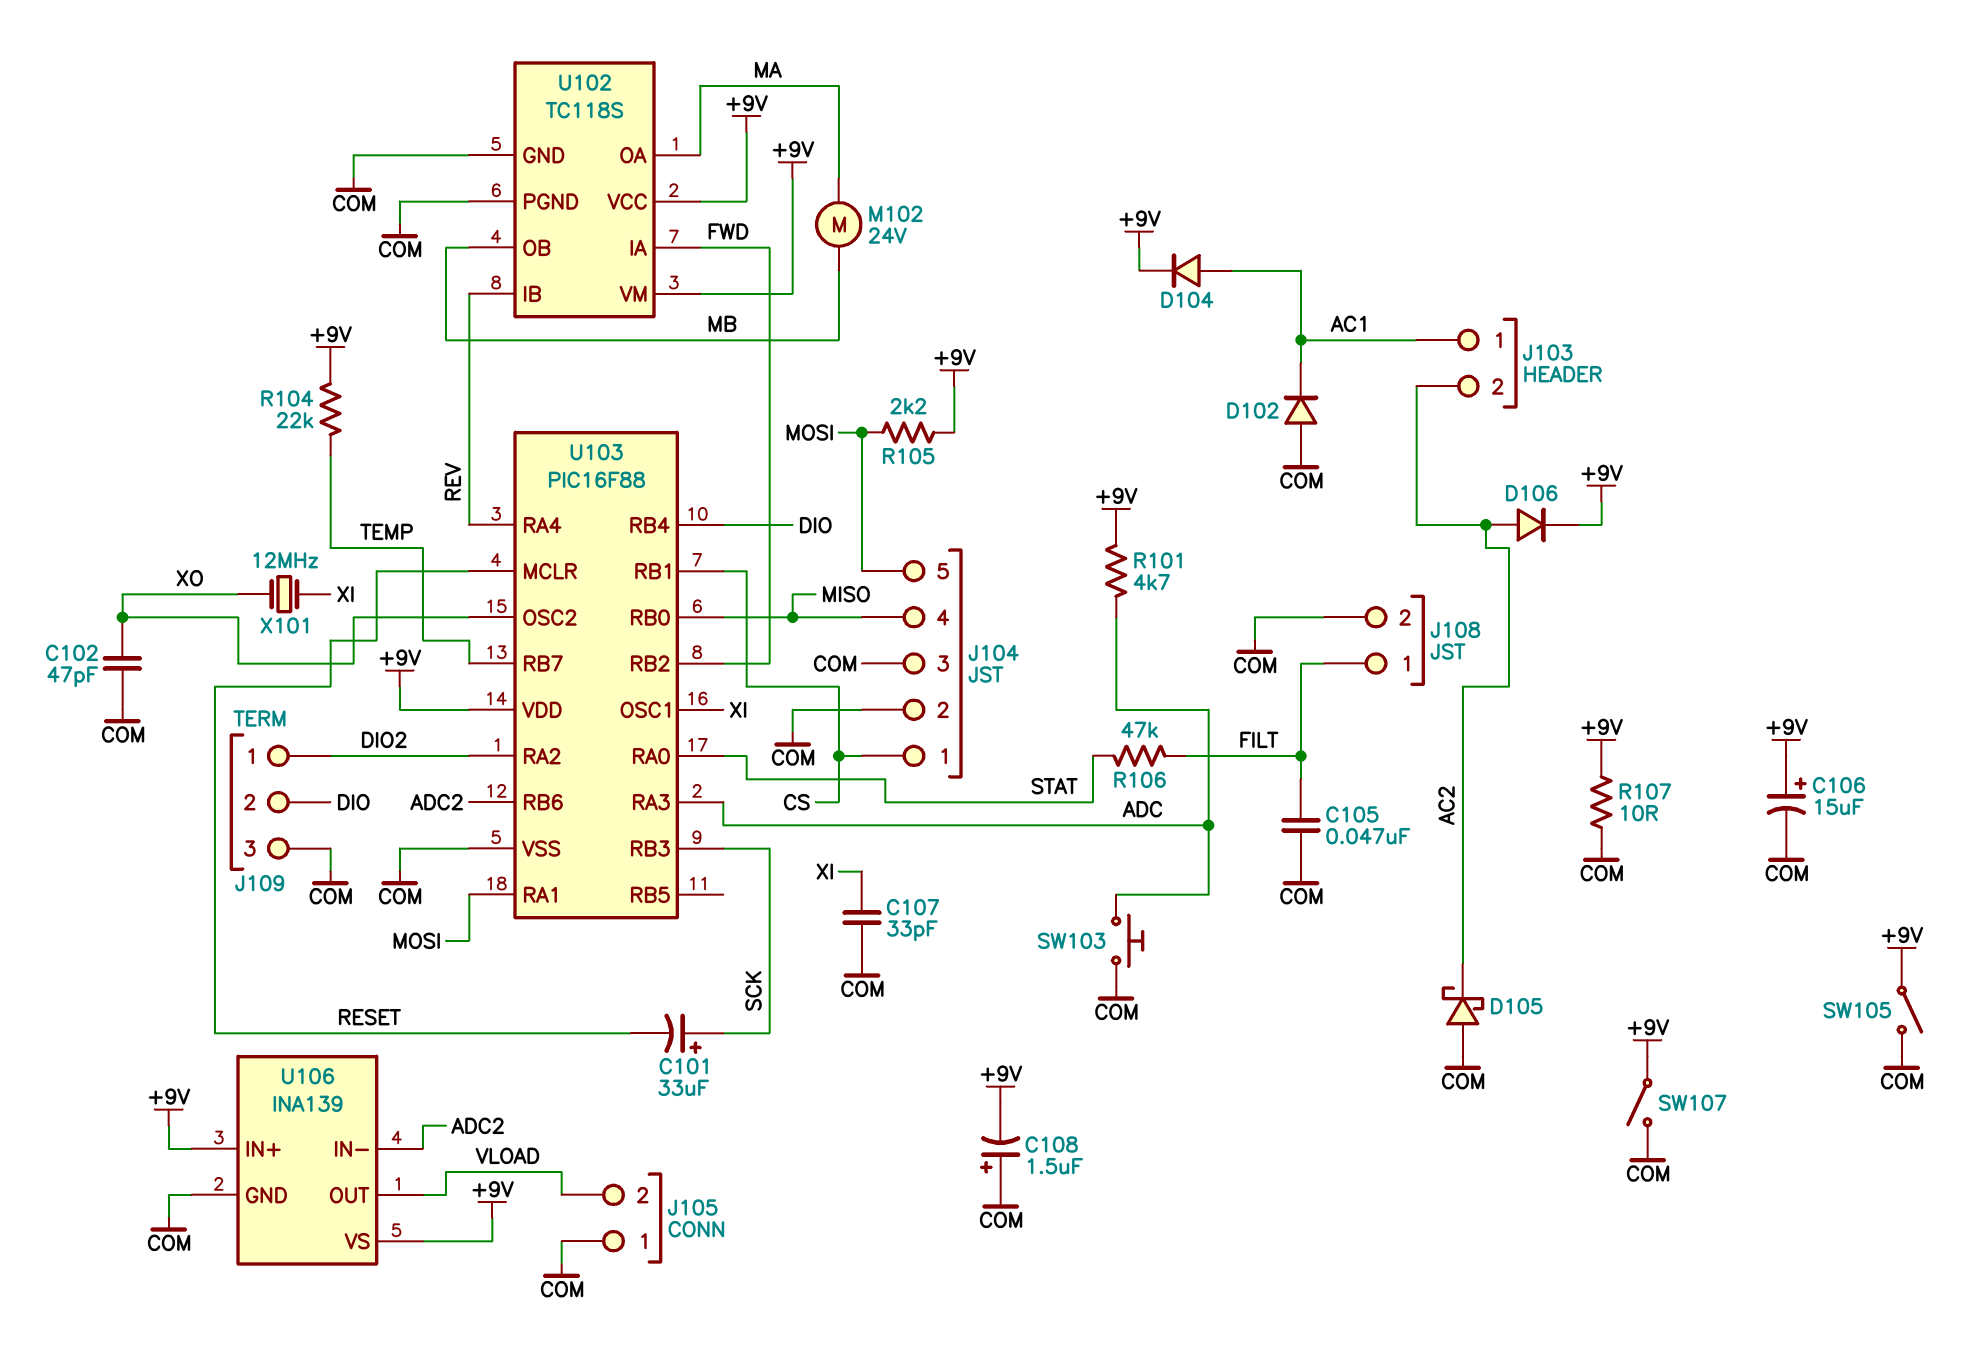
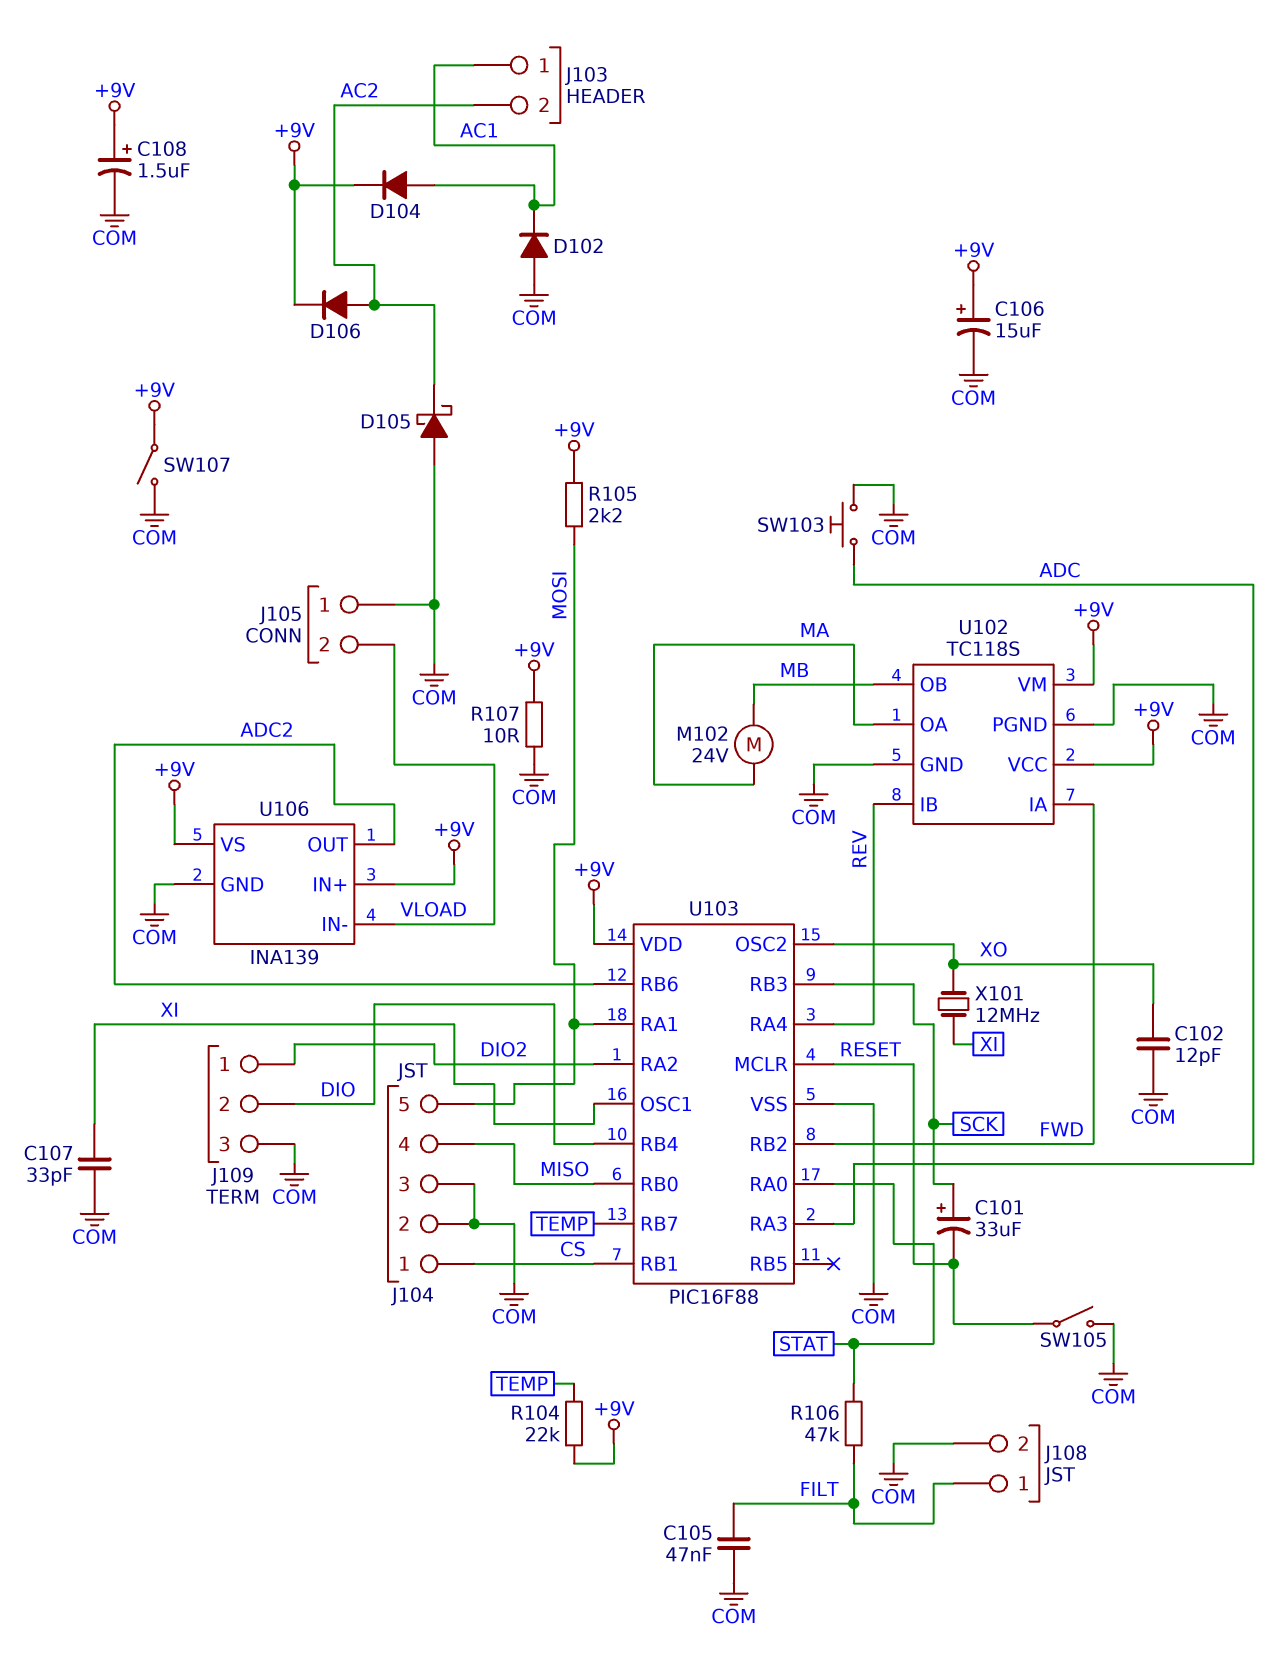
C102: 47pF (COM, XO) -> 12pF (COM, XO)
C108: 1.5uF (plus COM, minus +9V) -> 1.5uF (plus +9V, minus COM)
R101: 4.7k (+9V, ADC) -> none
SW105: switch (+9V, COM) -> switch (COM, RESET)
U106 pin IN-: ADC2 -> VLOAD
U106 pin OUT: VLOAD -> ADC2

